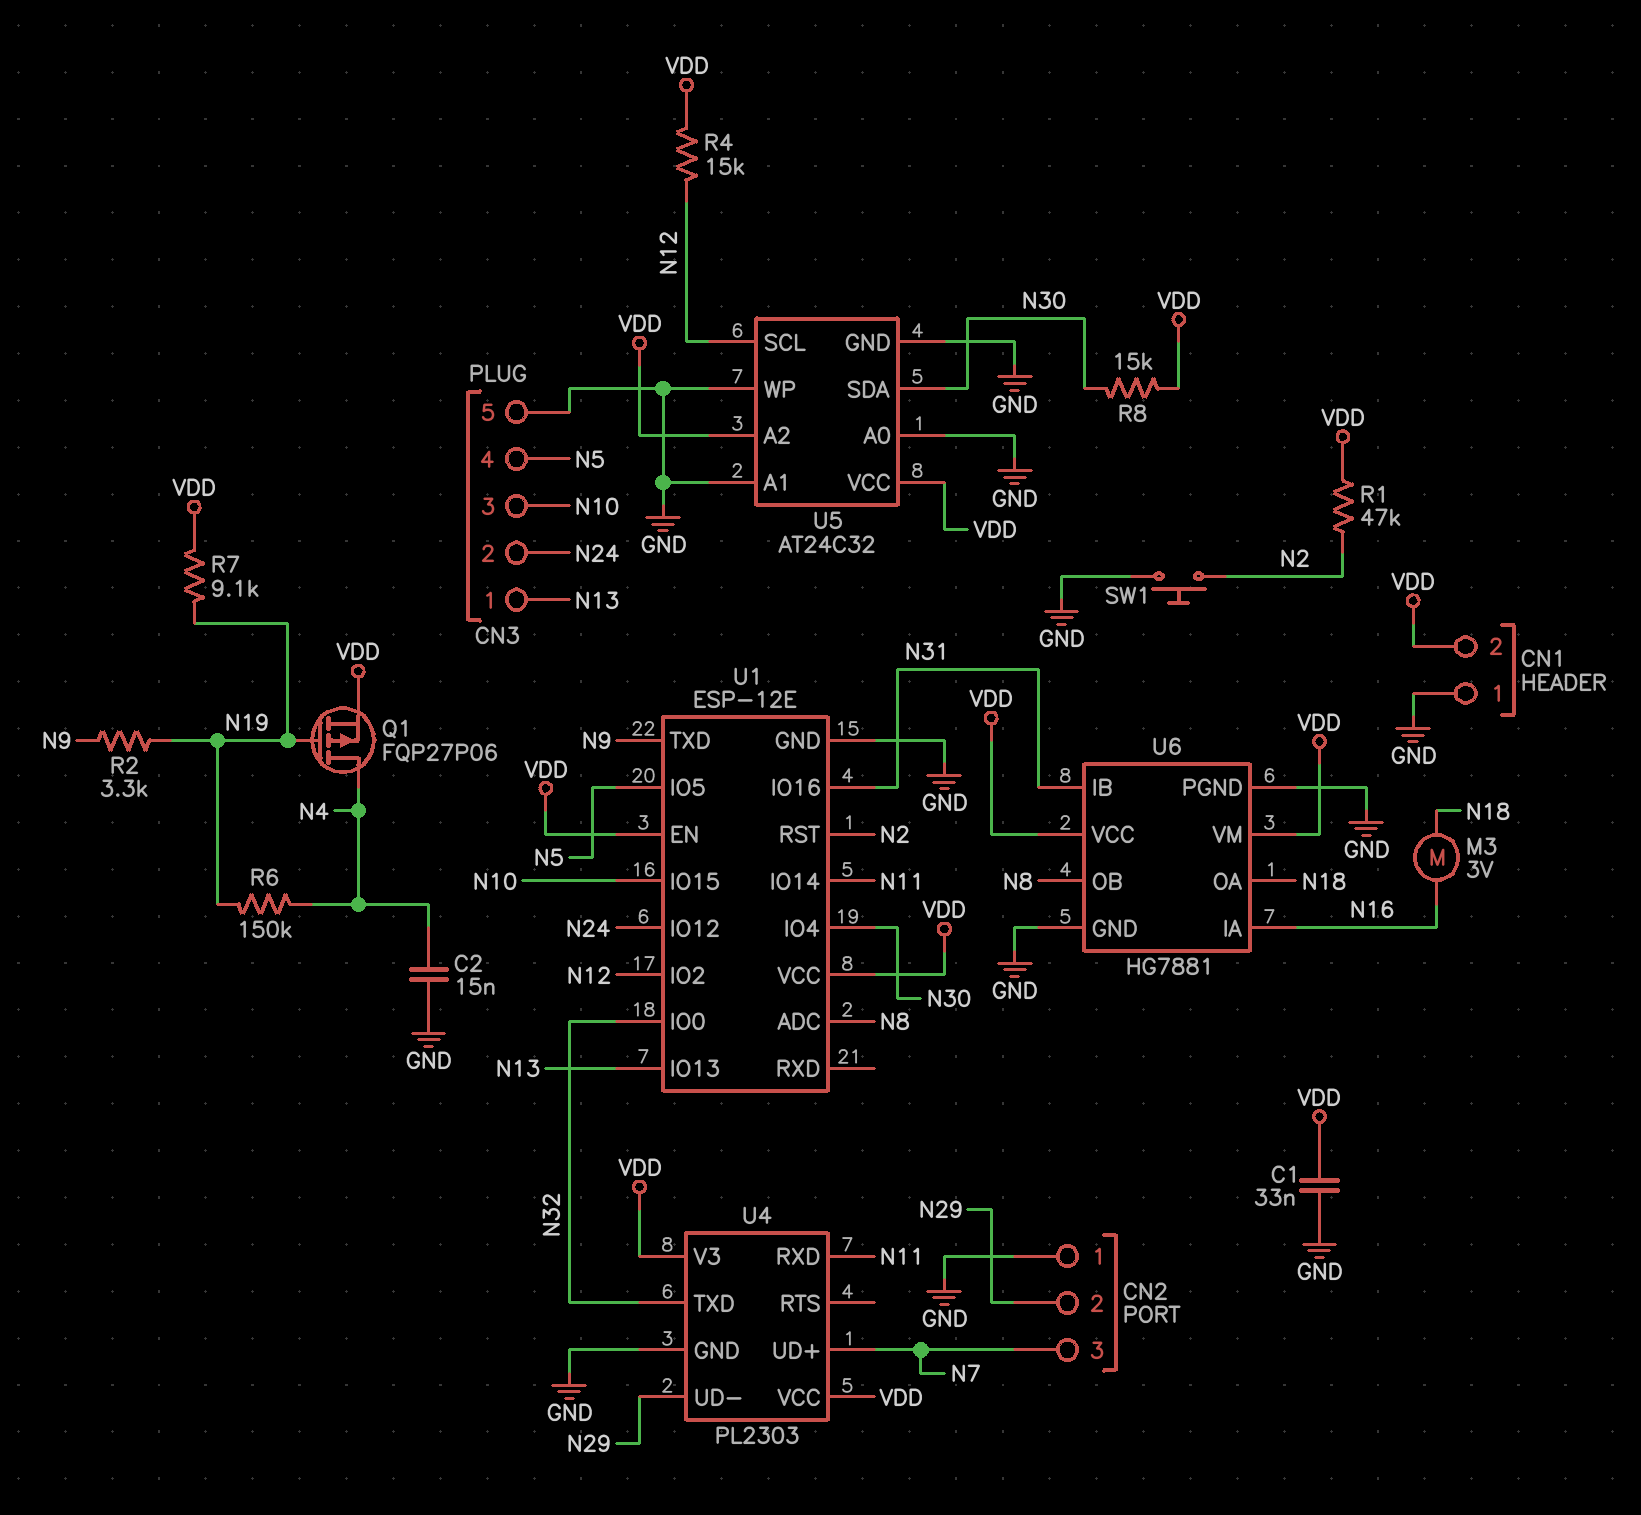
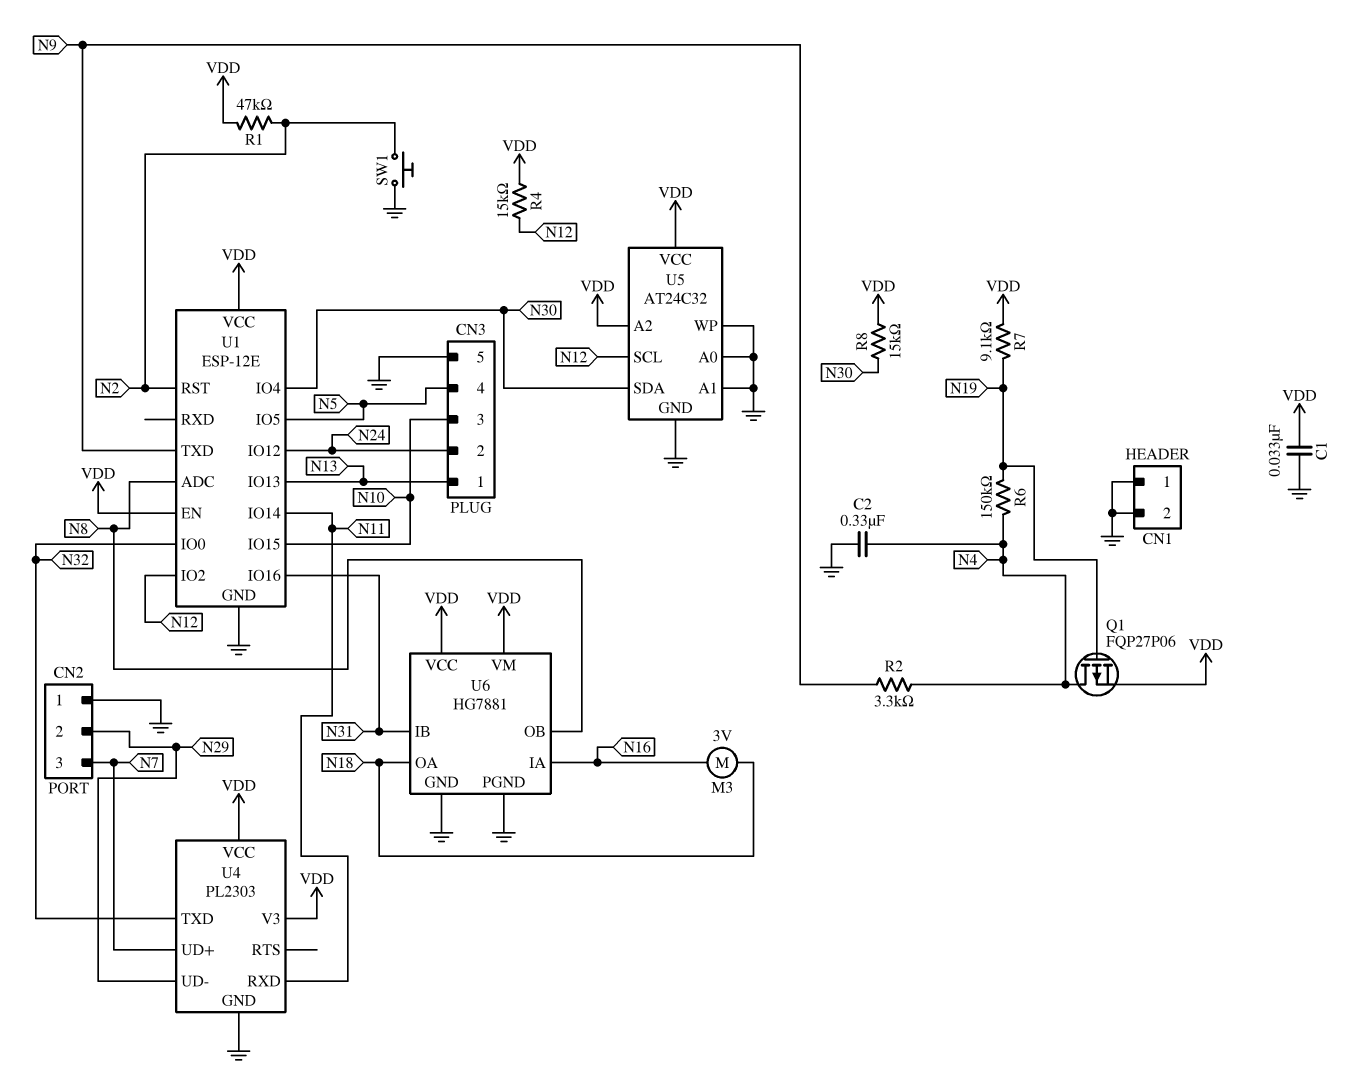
C2: 15nF (GND, N4) -> 330nF (GND, N4)
CN1 pin 2: VDD -> GND
R2: 3.3k (N9, N19) -> 3.3k (N4, N9)

